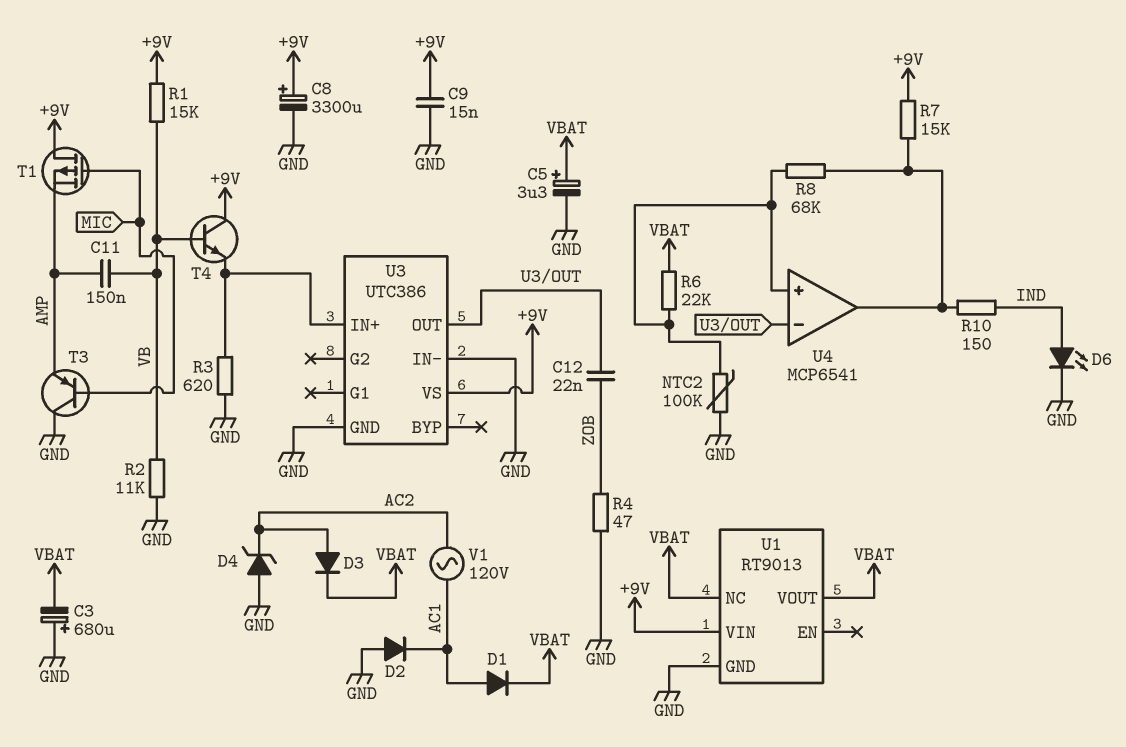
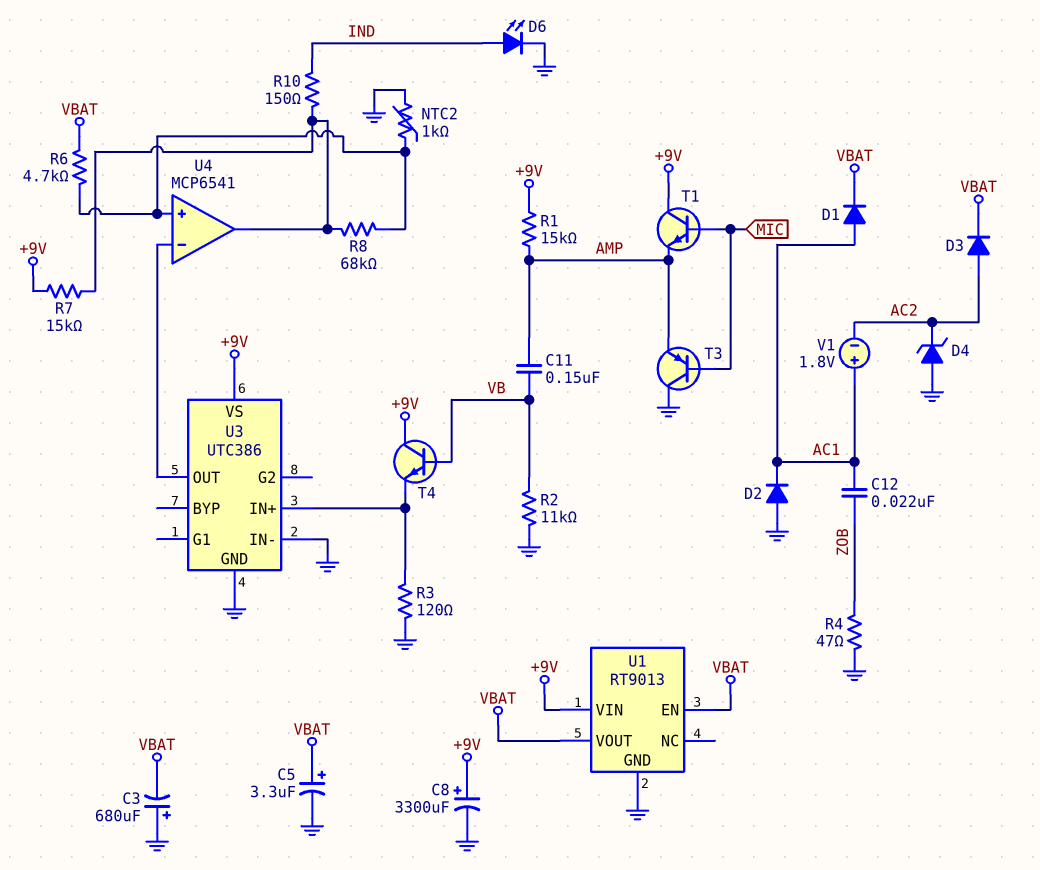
C9: 15nF (+9V, GND) -> none
C12: 22nF (U3/OUT, ZOB) -> 22nF (AC1, ZOB)
NTC2: 100k (GND, U4/in+) -> 1k (GND, U4/in+)
R1: 15k (+9V, VB) -> 15k (+9V, AMP)
R3: 620 (GND, U3/IN+) -> 120 (GND, U3/IN+)
R6: 22k (U4/in+, VBAT) -> 4.7k (U4/in+, VBAT)
T1: PMOS (G MIC, D +9V, S AMP) -> NPN (B MIC, C +9V, E AMP)
U1 pin EN: none -> VBAT
U1 pin NC: VBAT -> none
V1: AC 120V (AC1, AC2) -> 1.8V (plus AC1, minus AC2)

